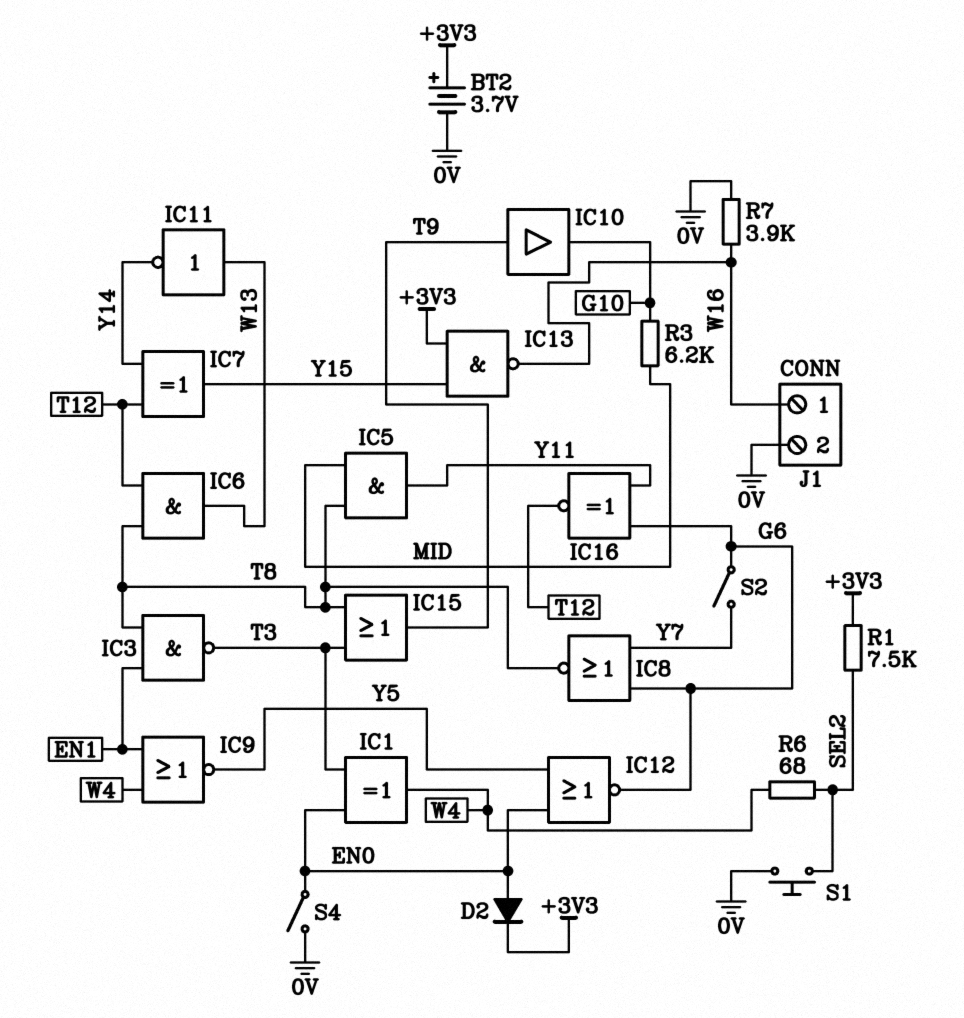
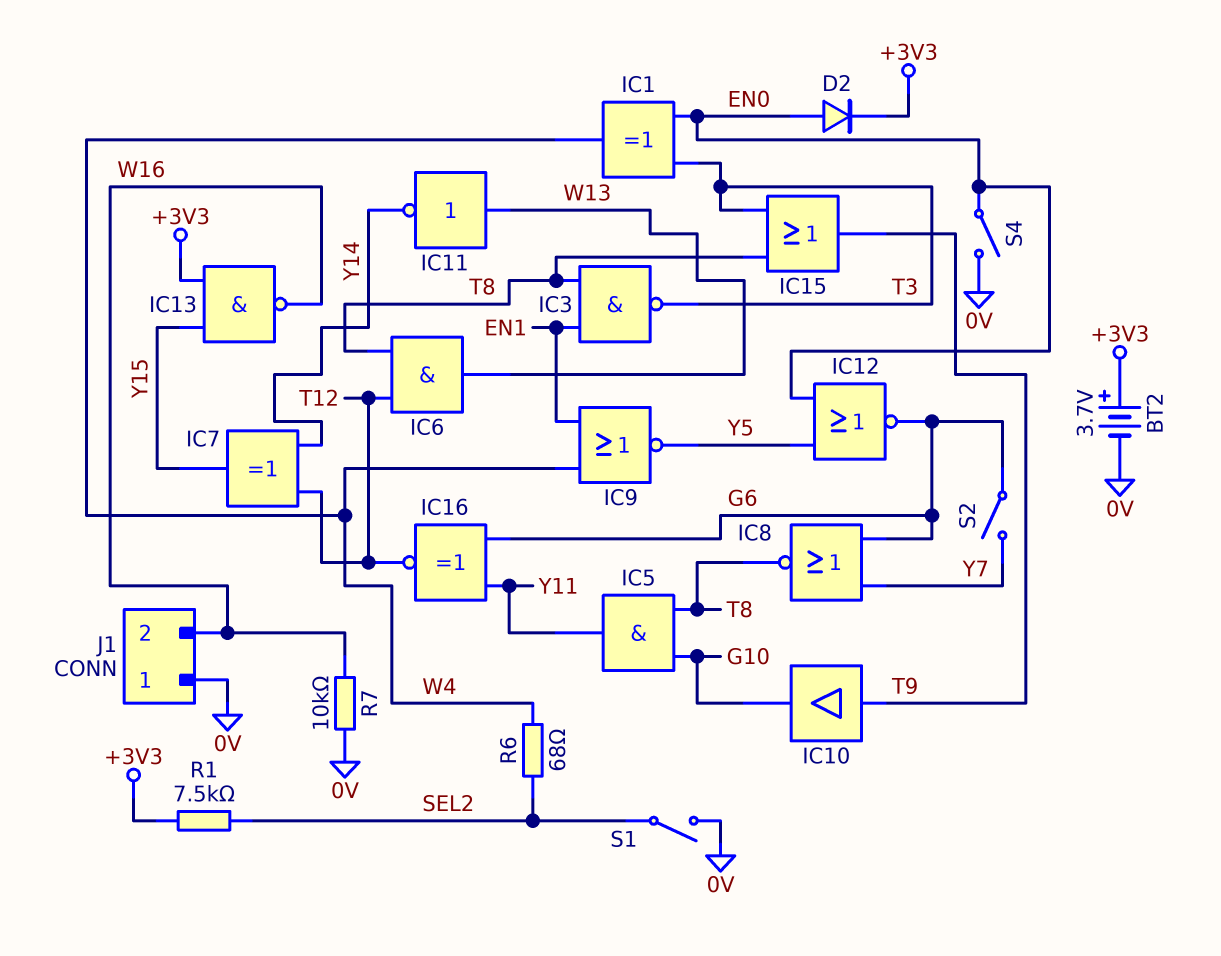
IC5: AND (in MID, in T8, out Y11) -> AND (in G10, in T8, out Y11)
J1 pin 1: W16 -> 0V
J1 pin 2: 0V -> W16
R3: 6.2k (G10, MID) -> none
R7: 3.9k (0V, W16) -> 10k (0V, W16)
S1: button (0V, SEL2) -> switch (0V, SEL2)

